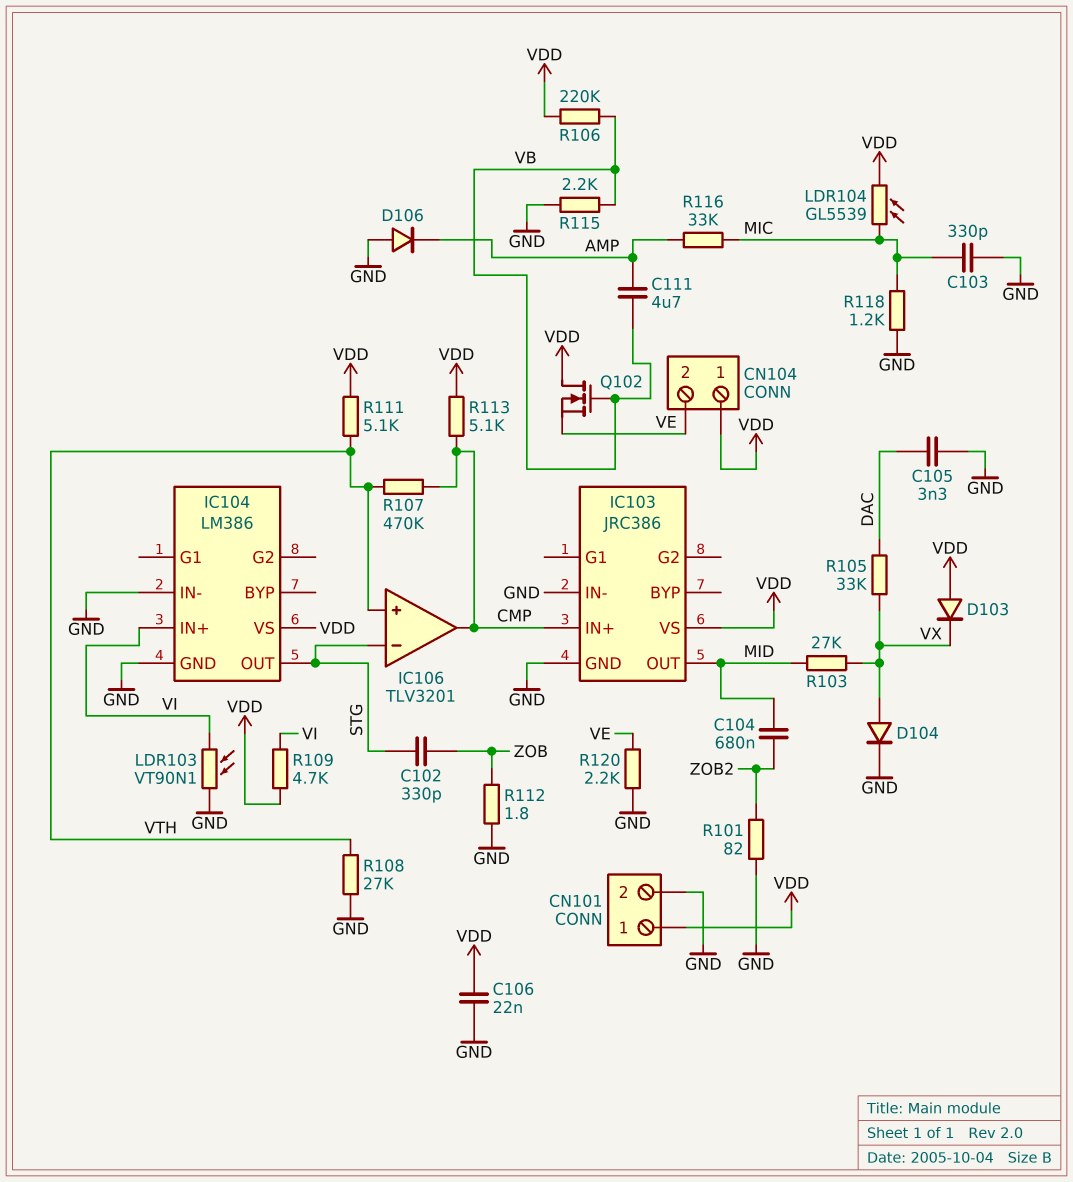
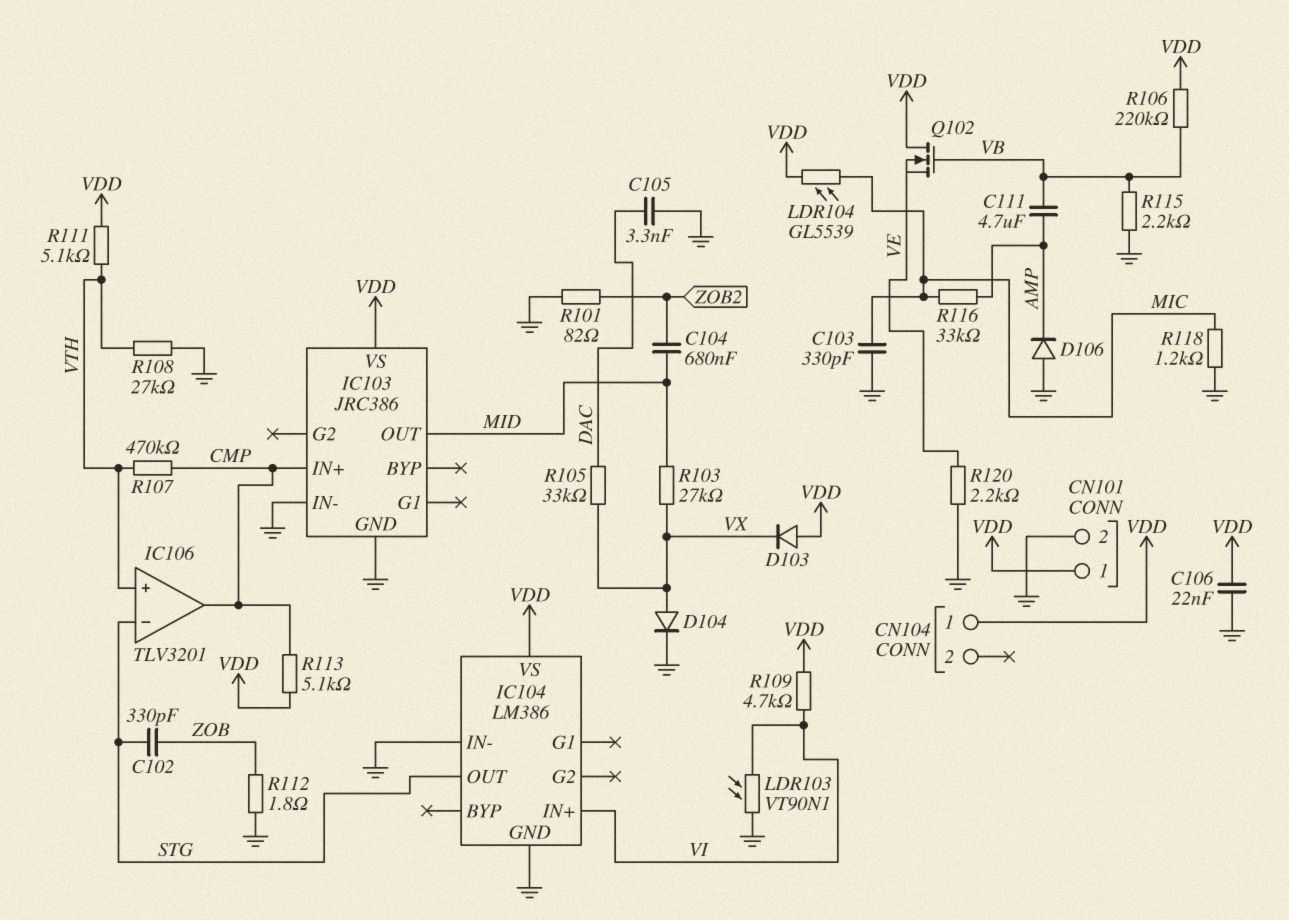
CN104 pin 2: VE -> none

